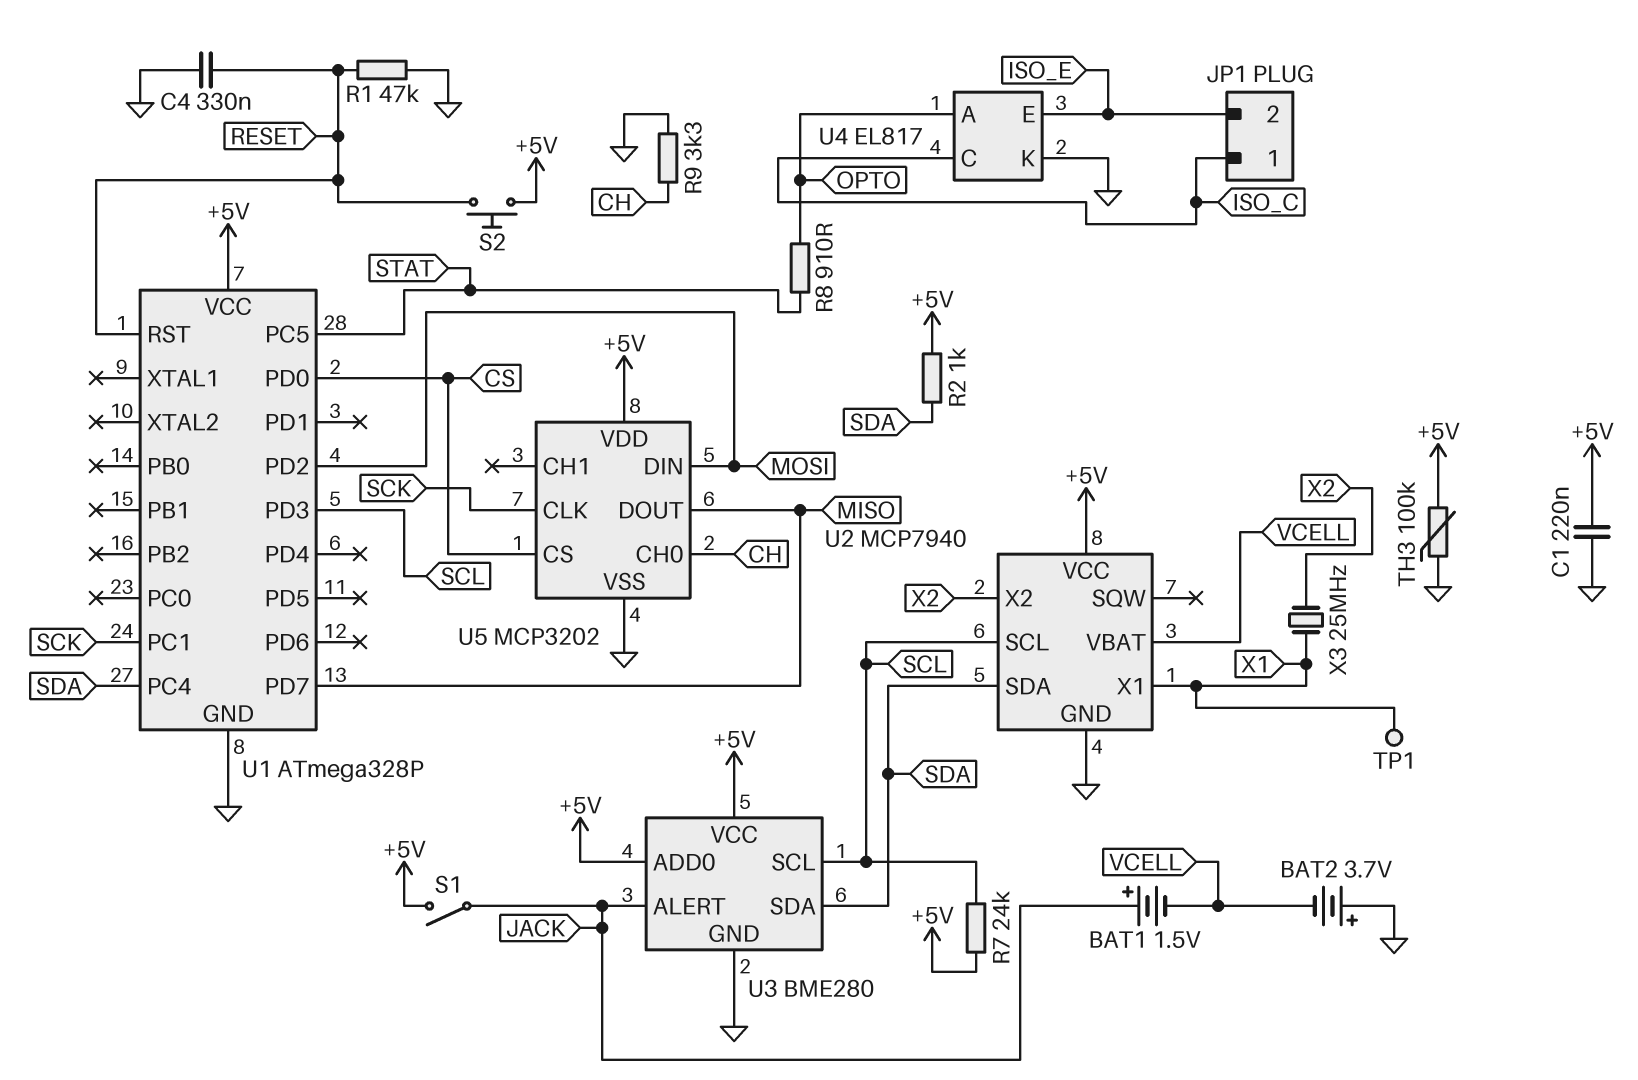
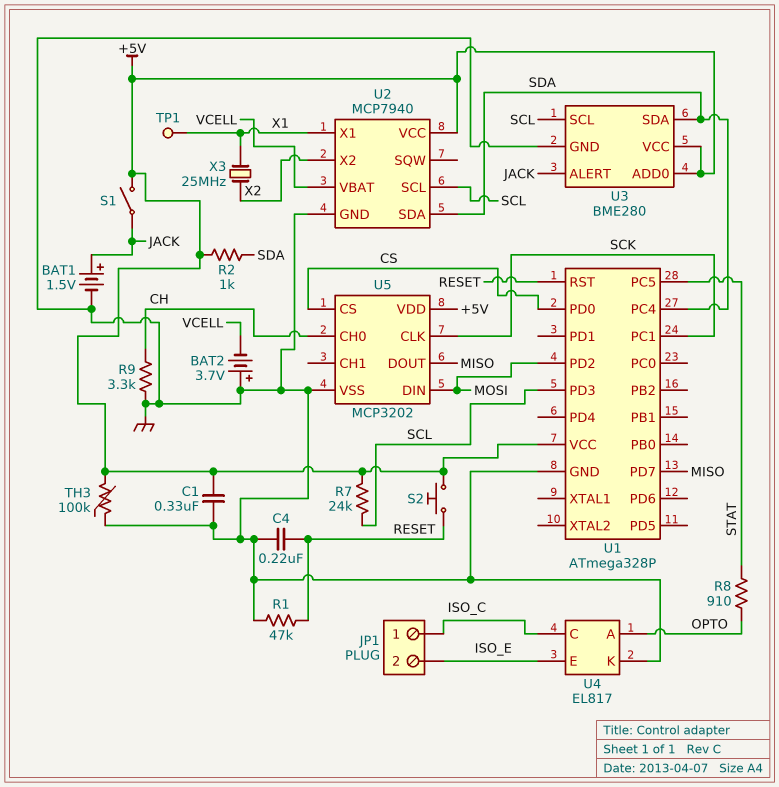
BAT1: 1.5V (plus JACK, minus VCELL) -> 1.5V (plus JACK, minus GND)
C1: 220nF (+5V, GND) -> 330nF (+5V, GND)
C4: 330nF (GND, RESET) -> 220nF (GND, RESET)

